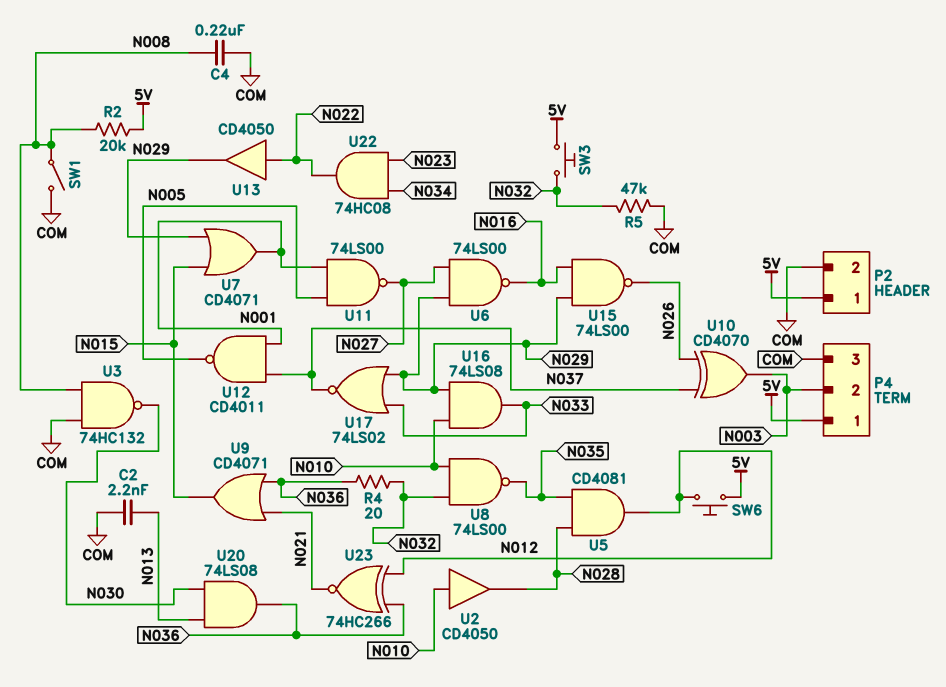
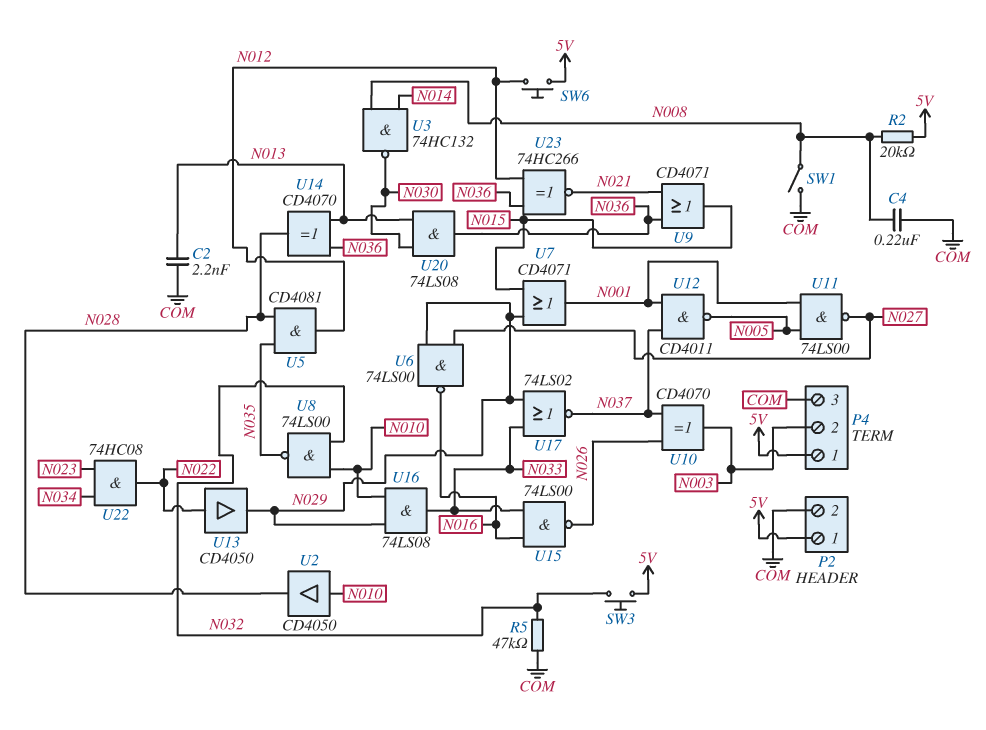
R4: 20 (N032, N036) -> none
U3: NAND 74HC132 (in COM, in N008, out N030) -> NAND 74HC132 (in N008, in N014, out N030)
U14: none -> XOR CD4070 (in N013, in N036, out N028)
U15: NAND 74LS00 (in N016, in N029, out N026) -> NAND 74LS00 (in N016, in N033, out N026)

